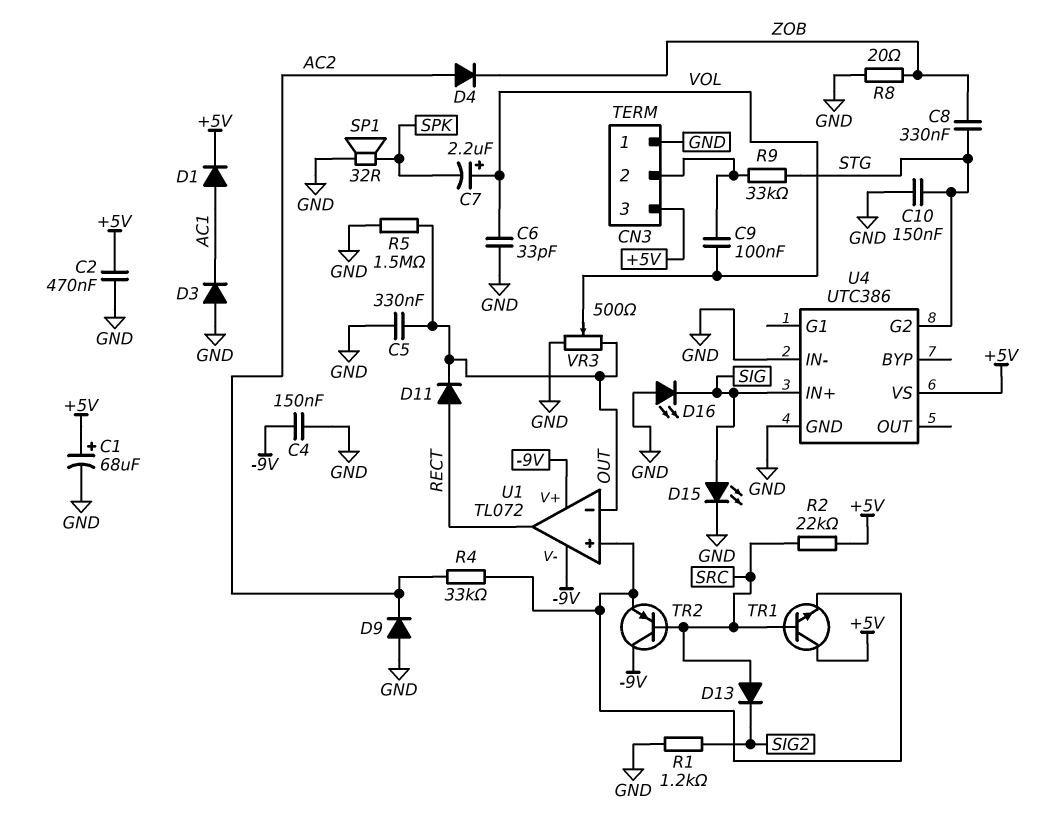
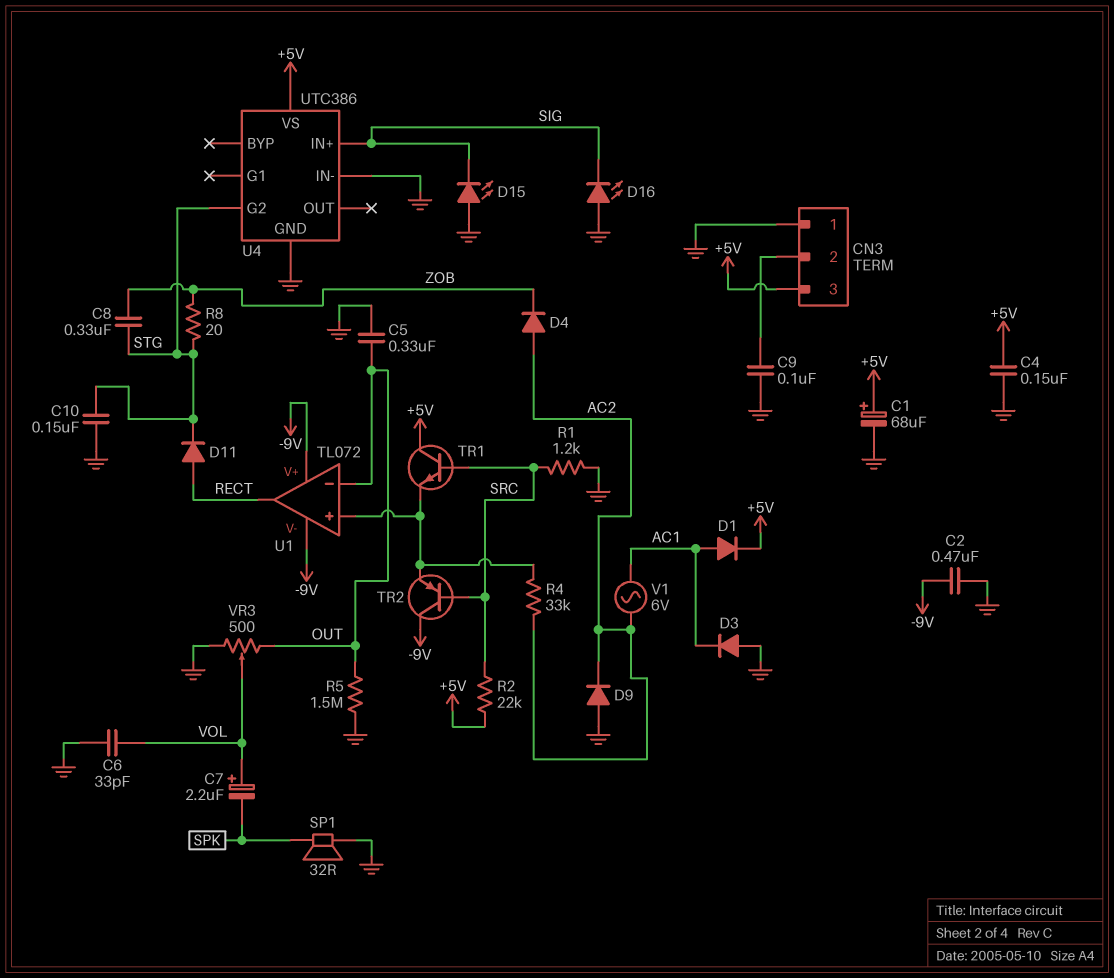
C2: 470nF (+5V, GND) -> 470nF (-9V, GND)
C4: 150nF (-9V, GND) -> 150nF (+5V, GND)
C9: 100nF (CN3/2, VOL) -> 100nF (CN3/2, GND)
D11: diode (A RECT, K OUT) -> diode (A RECT, K STG)
D13: diode (A SRC, K SIG2) -> none
D15: LED (A SIG, K GND) -> LED (A GND, K SIG)
R1: 1.2k (GND, SIG2) -> 1.2k (GND, SRC)
R8: 20 (GND, ZOB) -> 20 (STG, ZOB)
R9: 33k (CN3/2, STG) -> none
V1: none -> AC 6V (AC1, AC2)

